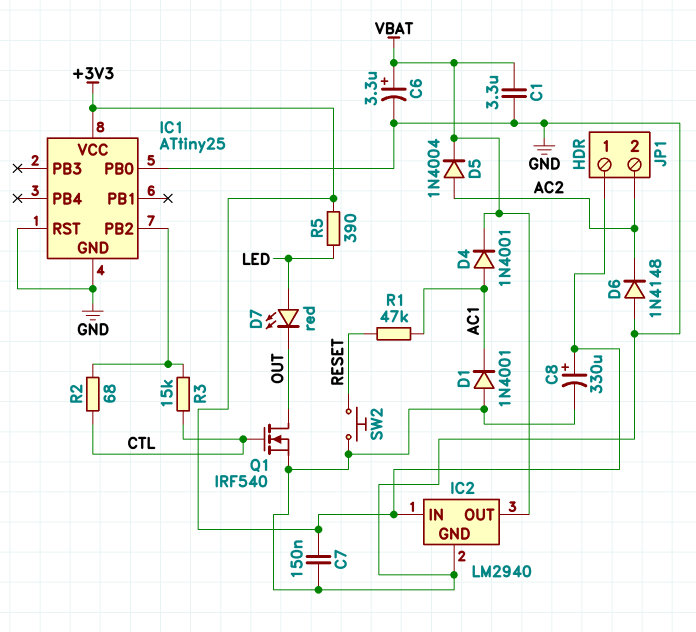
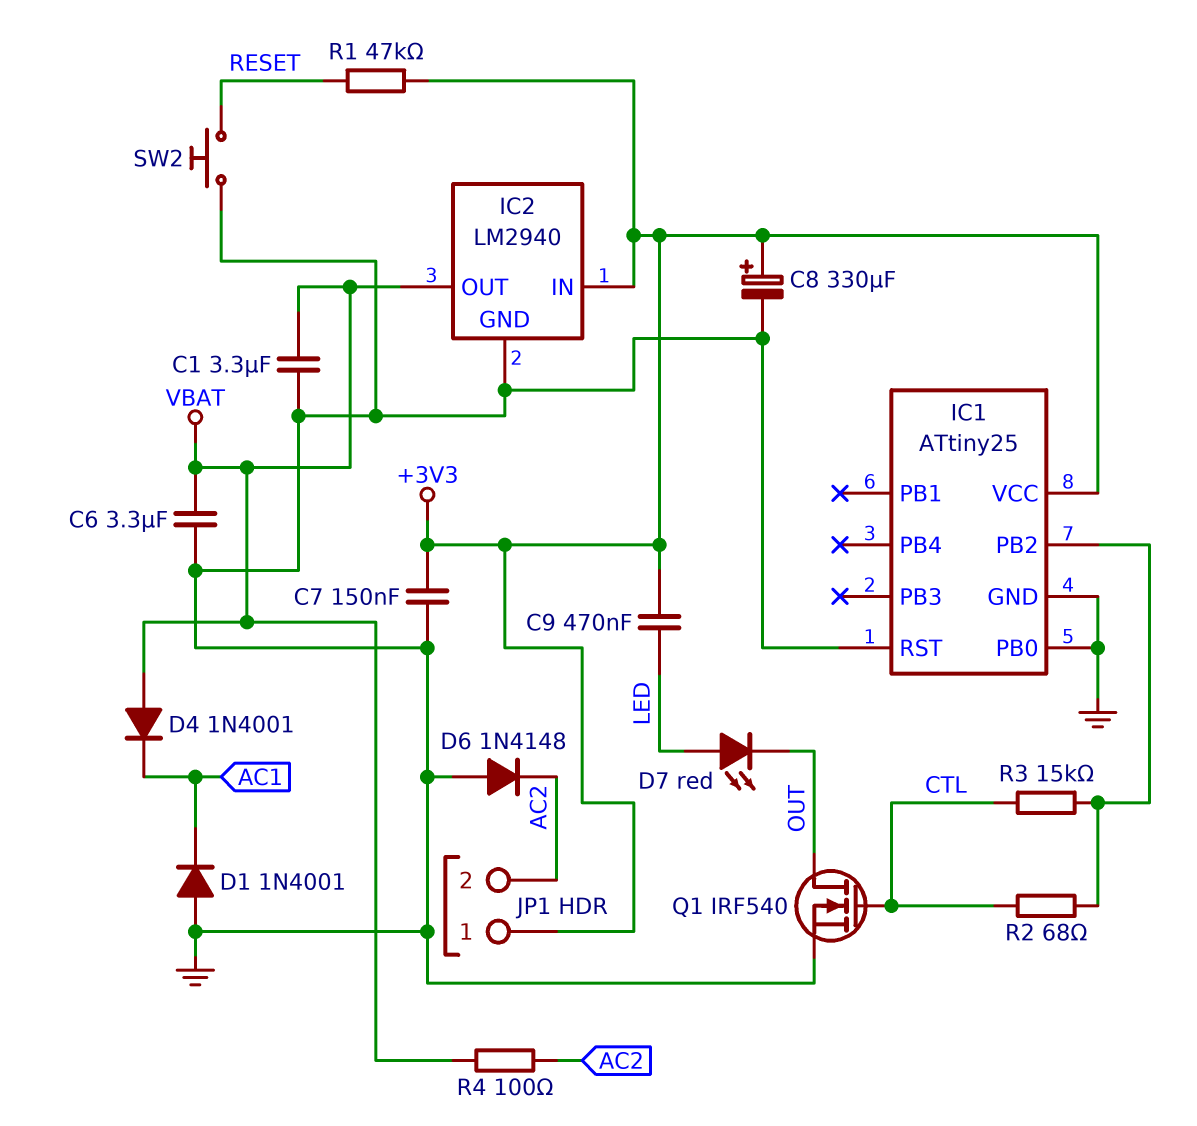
C6: 3.3uF (plus VBAT, minus GND) -> 3.3uF (GND, VBAT)
C9: none -> 470nF (+3V3, LED)
D4: diode 1N4001 (A AC1, K VBAT) -> diode 1N4001 (A VBAT, K AC1)
D5: diode 1N4004 (A AC2, K VBAT) -> none
R1: 47k (AC1, RESET) -> 47k (+3V3, RESET)
R4: none -> 100 (AC2, VBAT)
R5: 390 (+3V3, LED) -> none

